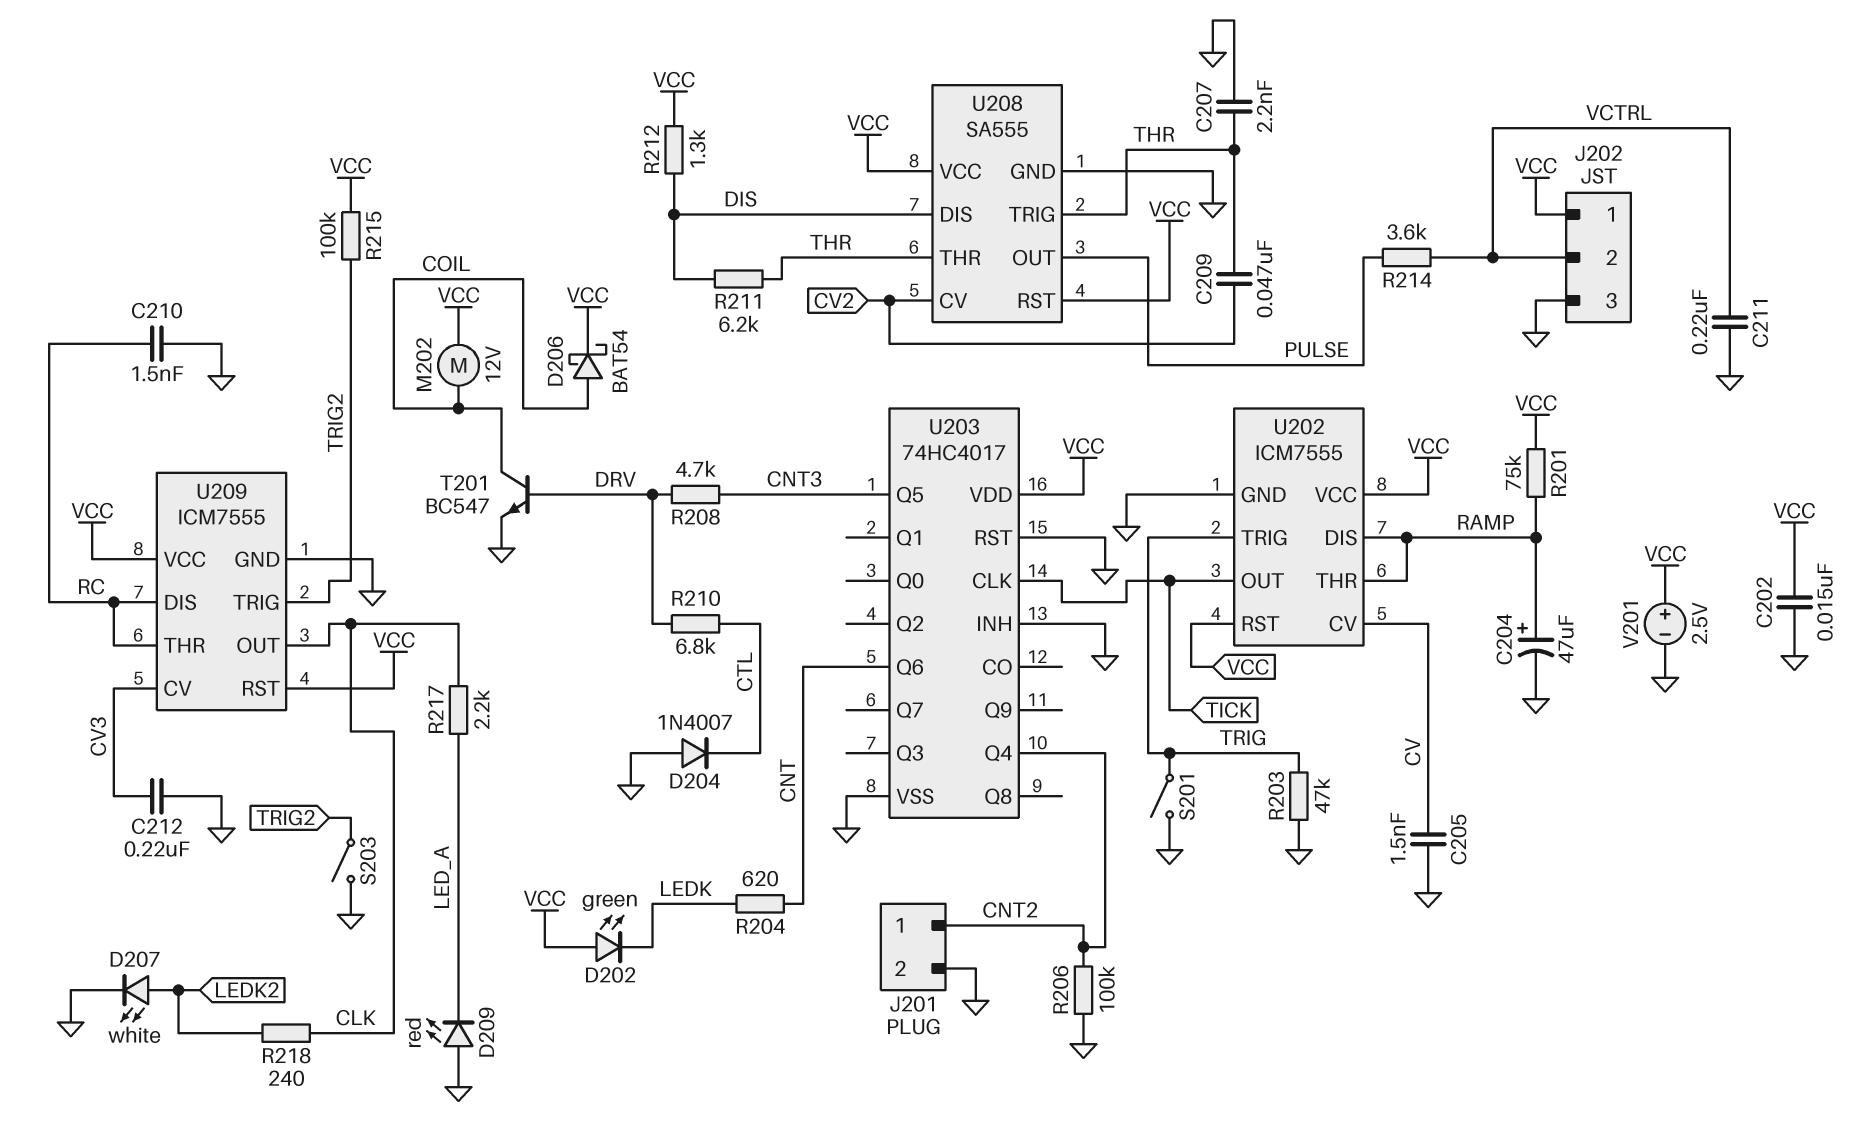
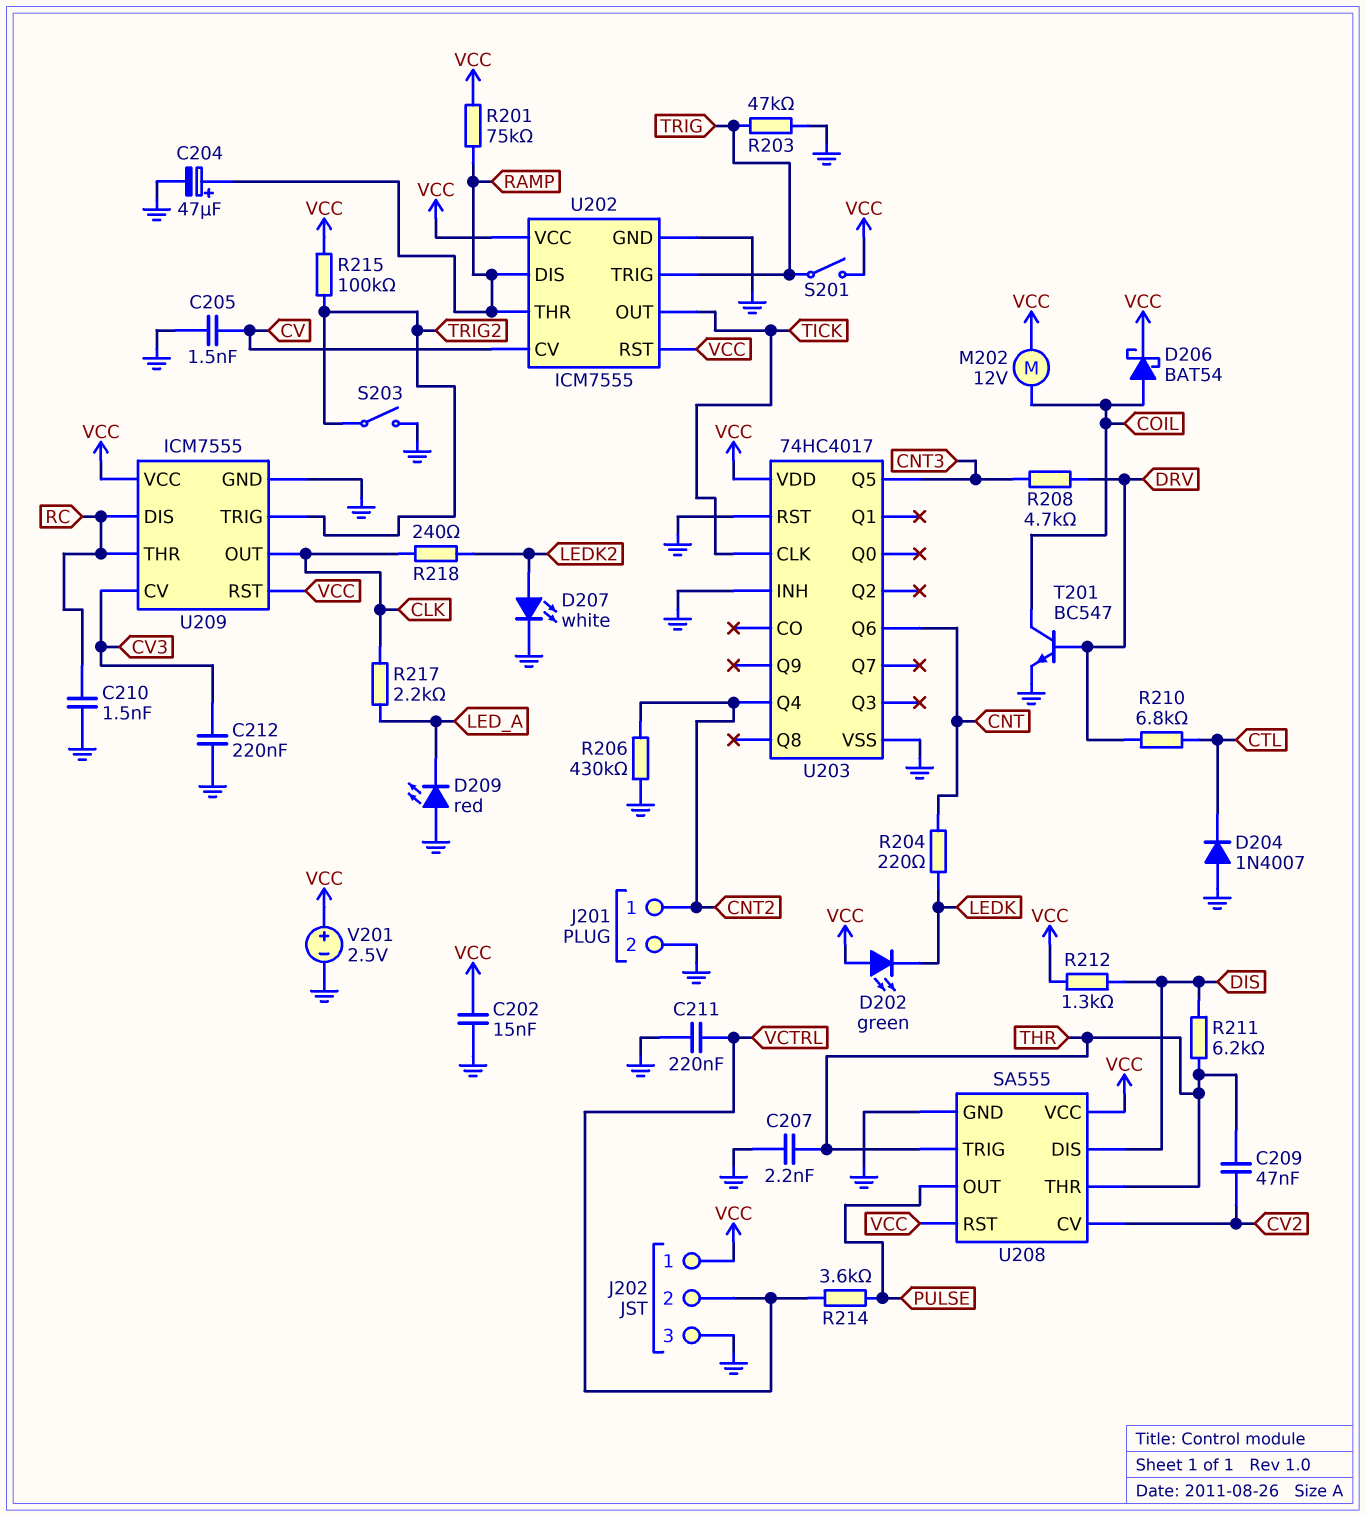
R204: 620 (CNT, LEDK) -> 220 (CNT, LEDK)
R206: 100k (CNT2, GND) -> 430k (CNT2, GND)
S201: switch (GND, TRIG) -> switch (TRIG, VCC)

